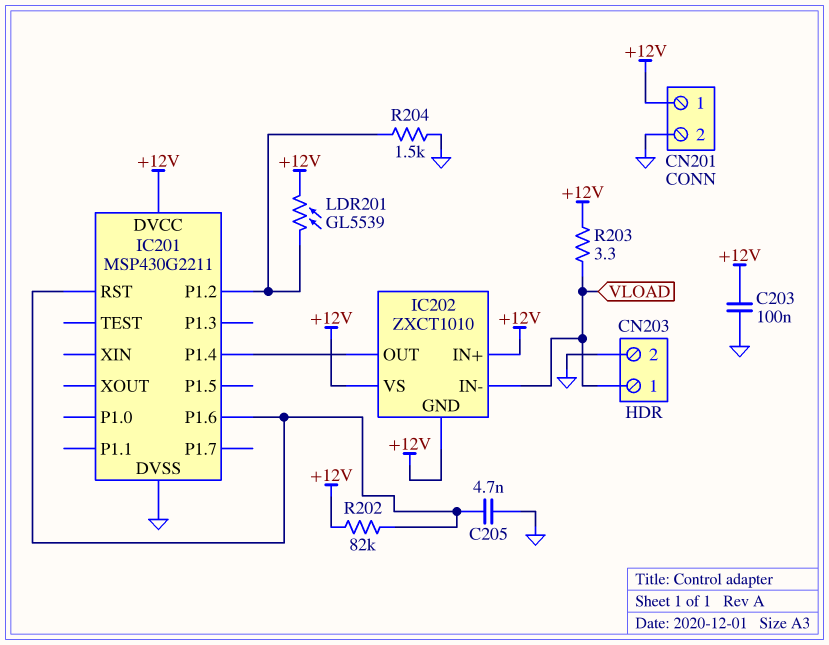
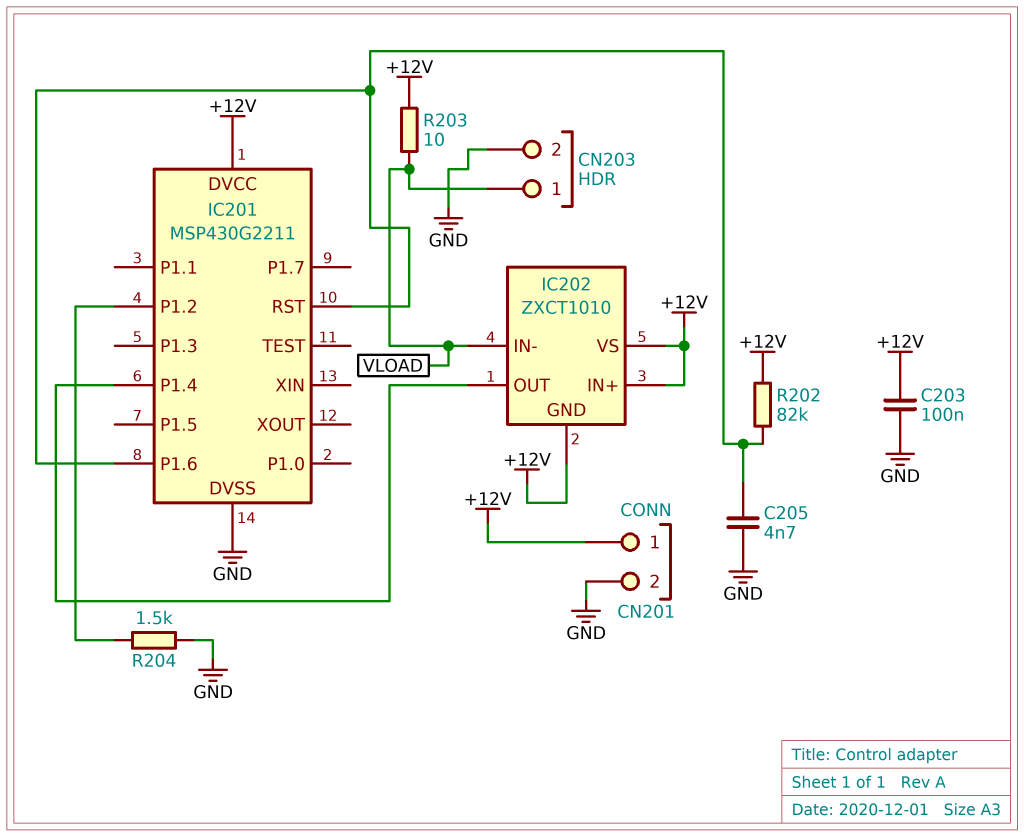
LDR201: GL5539 (+12V, IC201/P1.2) -> none
R203: 3.3 (+12V, VLOAD) -> 10 (+12V, VLOAD)

